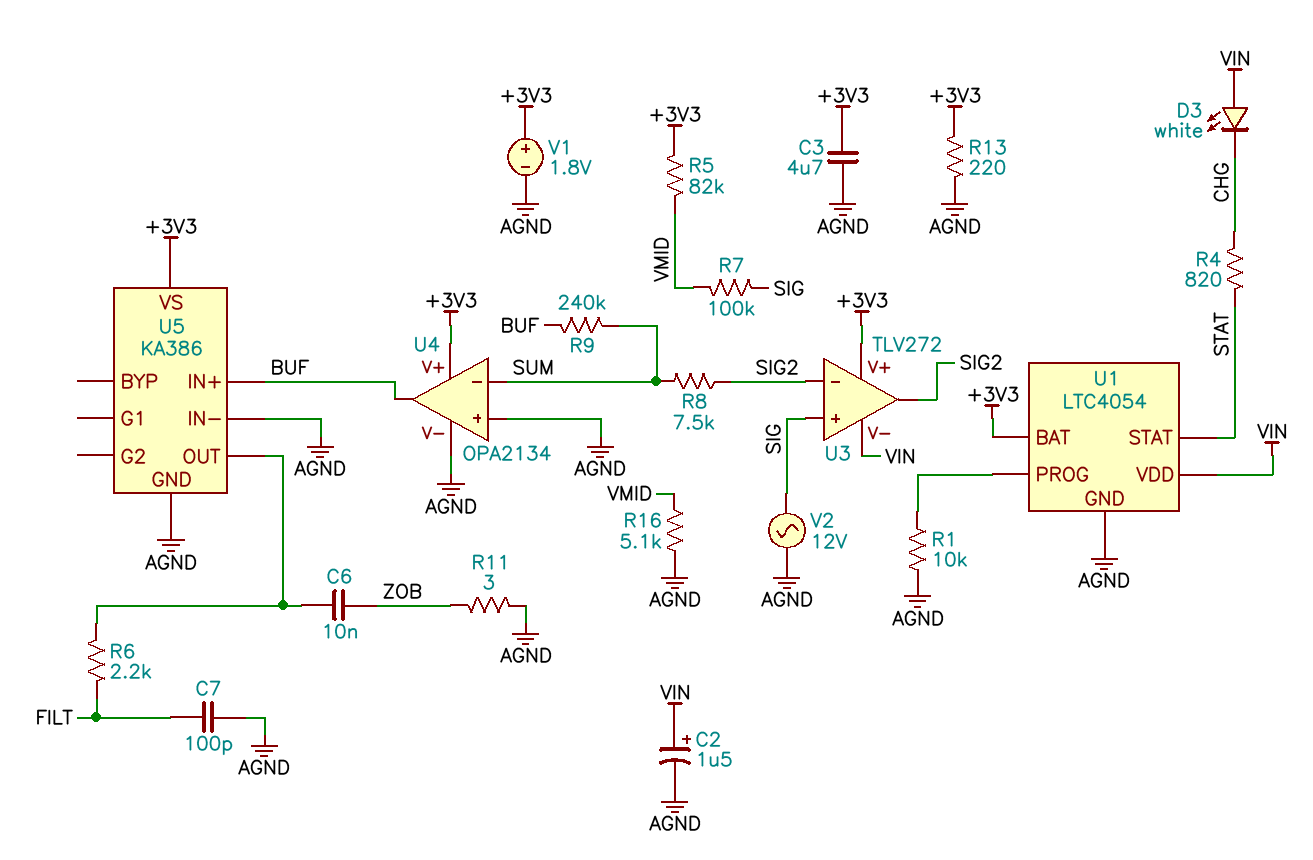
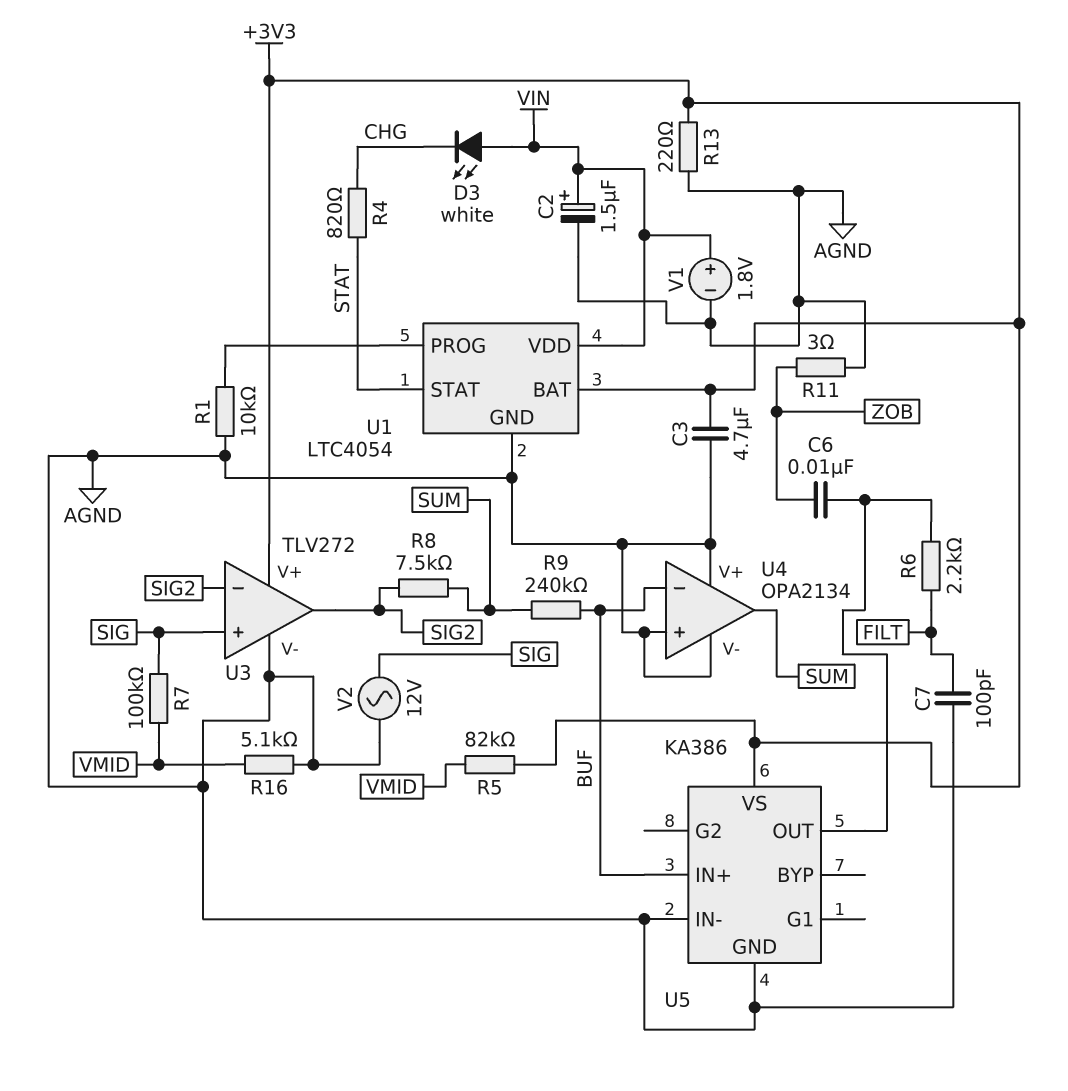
U3 pin V-: VIN -> AGND
U4 pin V+: +3V3 -> AGND
U4 pin in-: SUM -> BUF
U4 pin out: BUF -> SUM
V1: 1.8V (plus +3V3, minus AGND) -> 1.8V (plus VIN, minus AGND)

